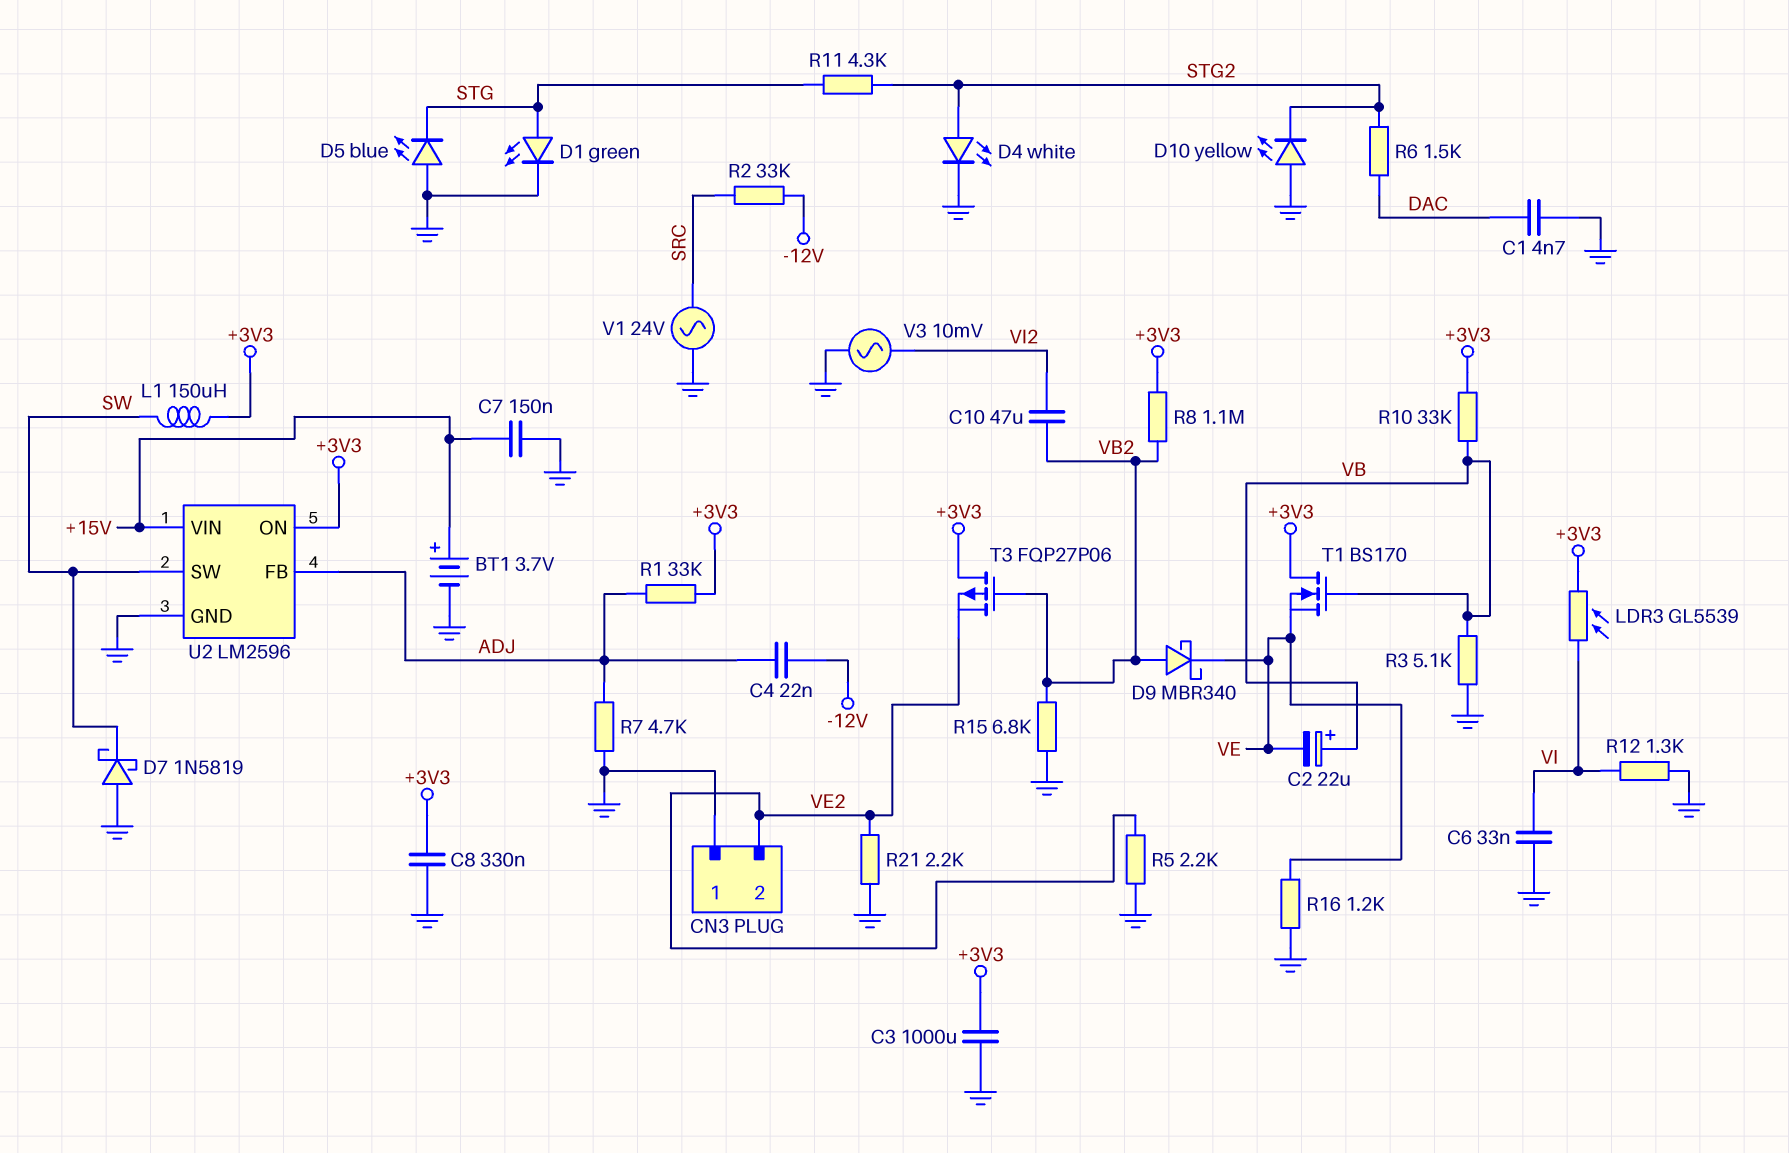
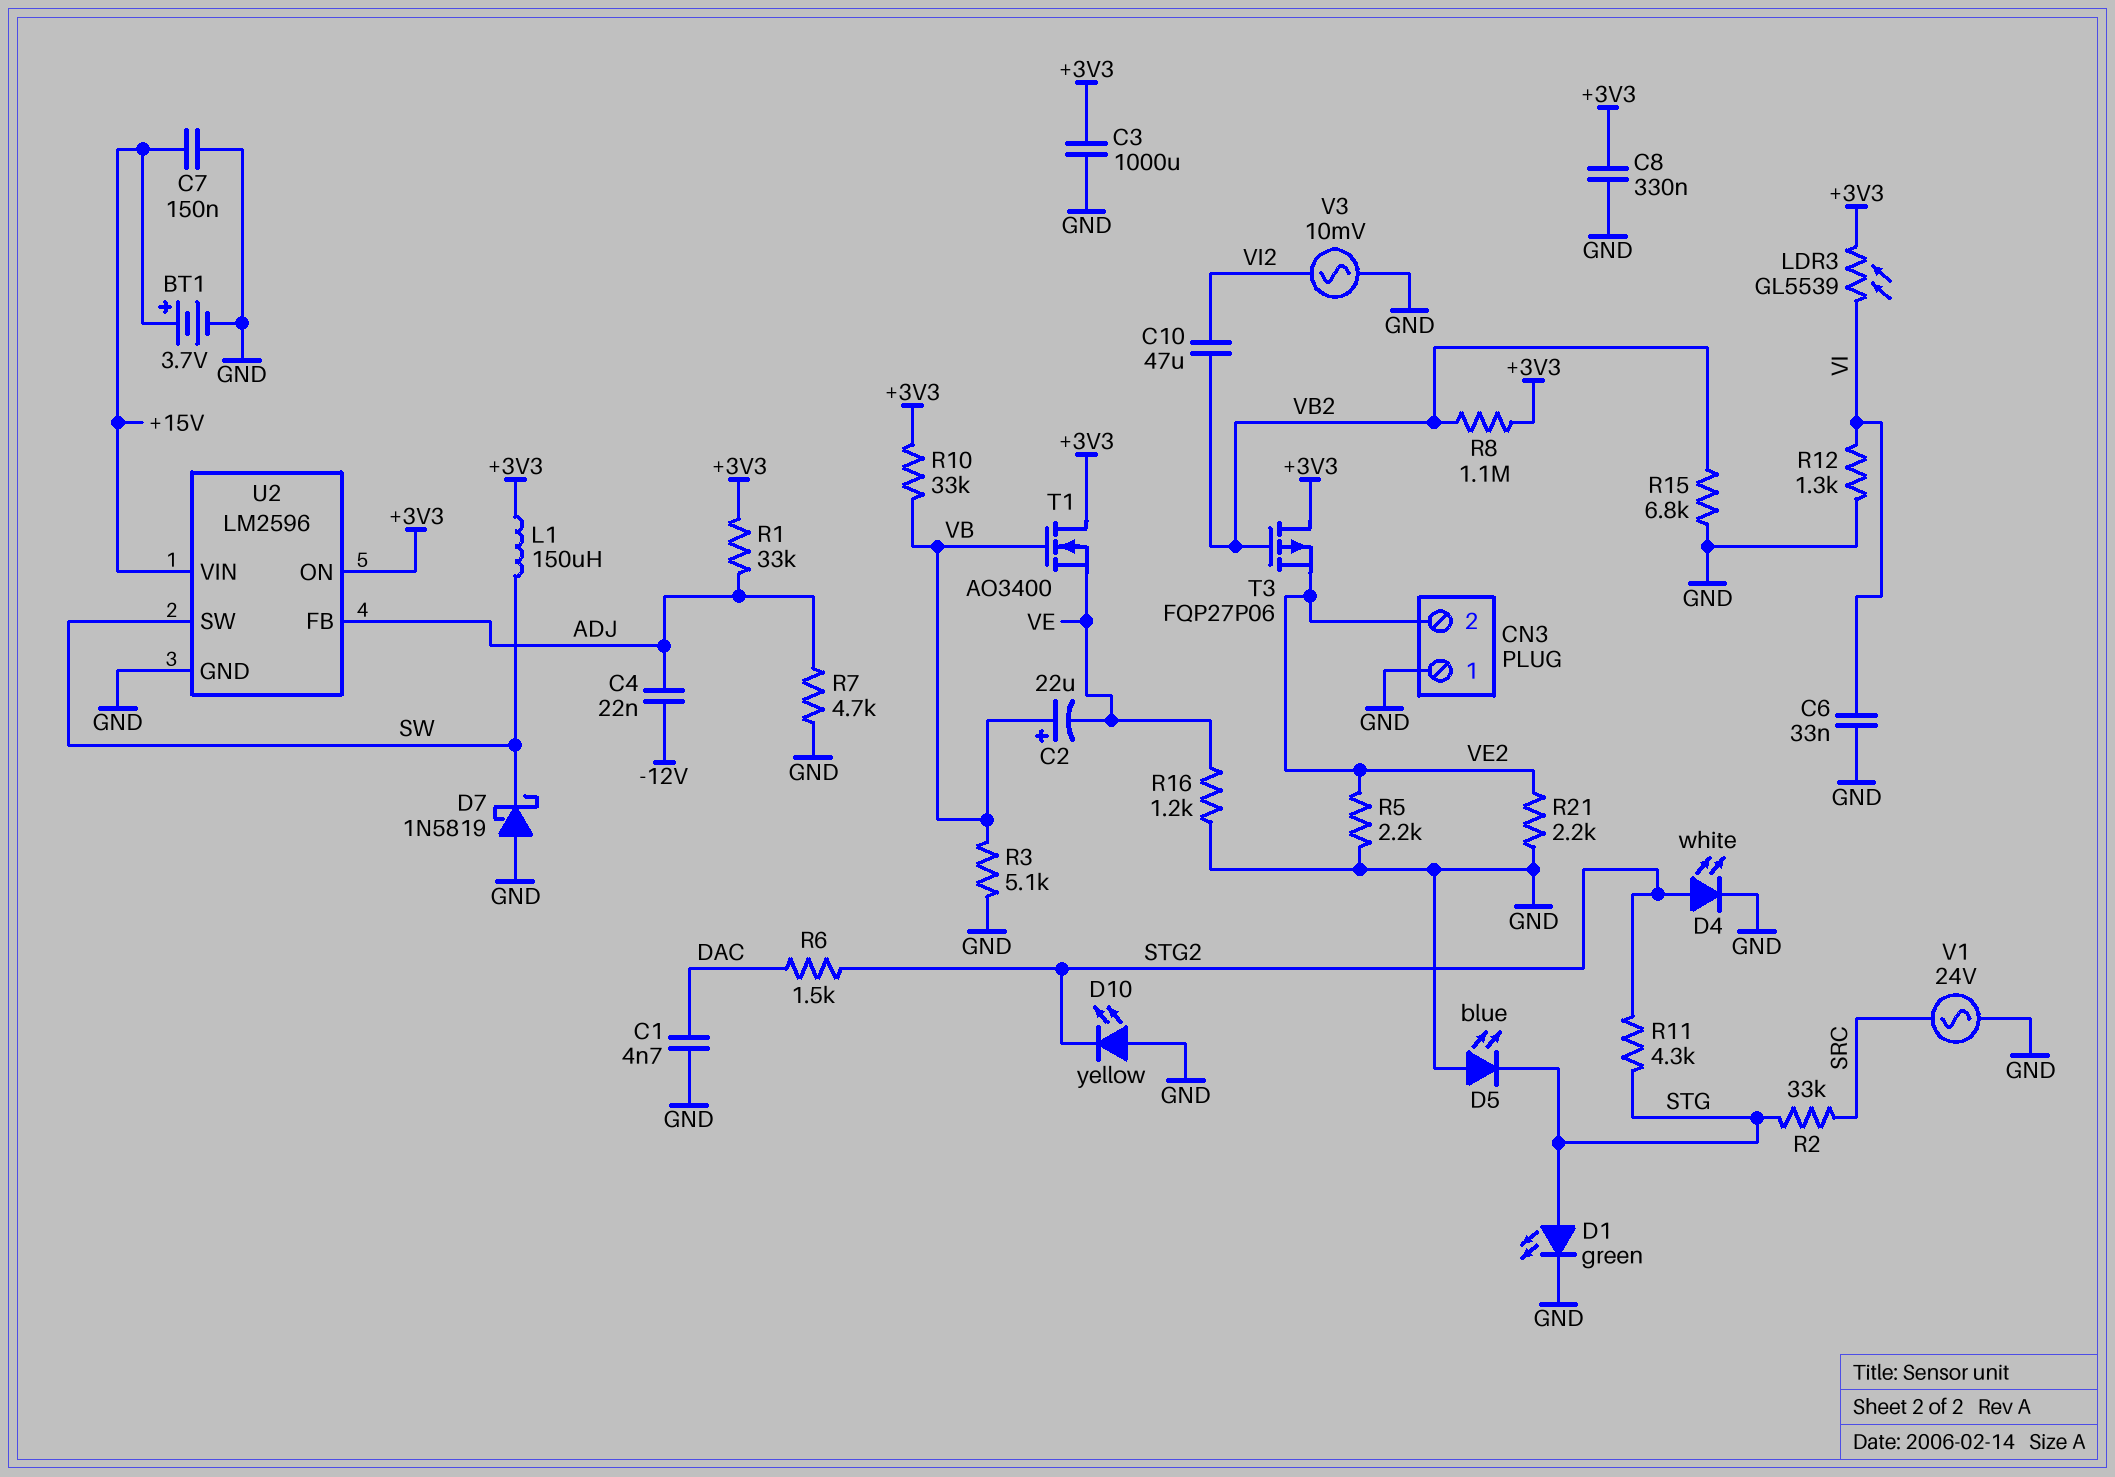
D9: schottky MBR340 (A VB2, K VE) -> none
R2: 33k (-12V, SRC) -> 33k (SRC, STG)
T1: NMOS BS170 (G VB, D +3V3, S VE) -> NMOS AO3400 (G VB, D +3V3, S VE)

